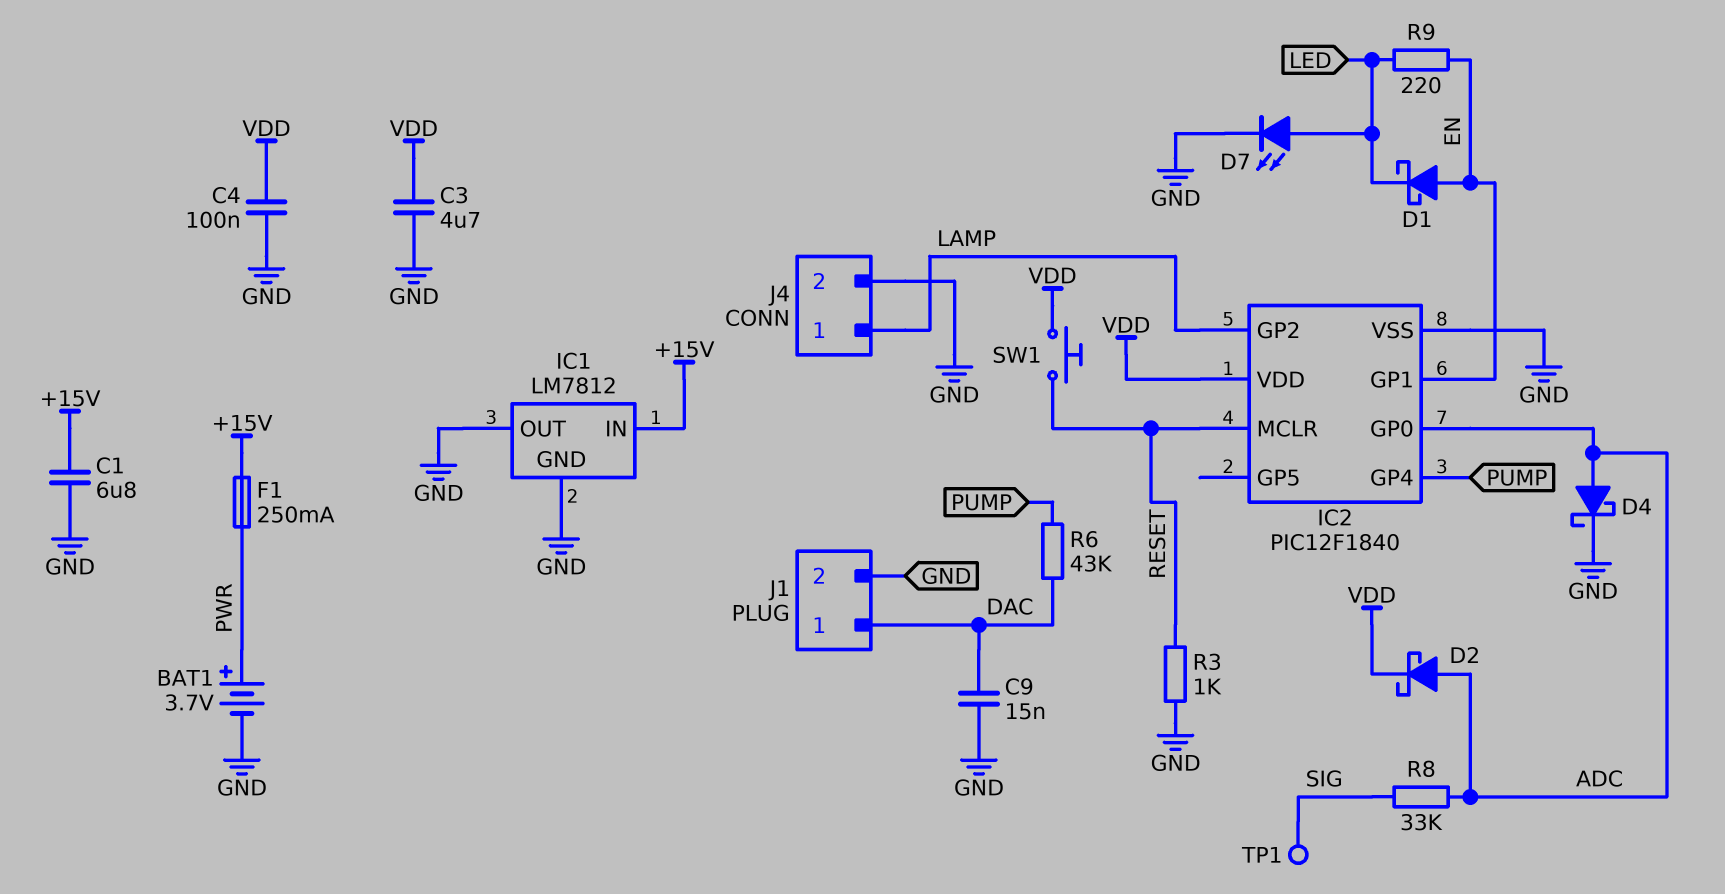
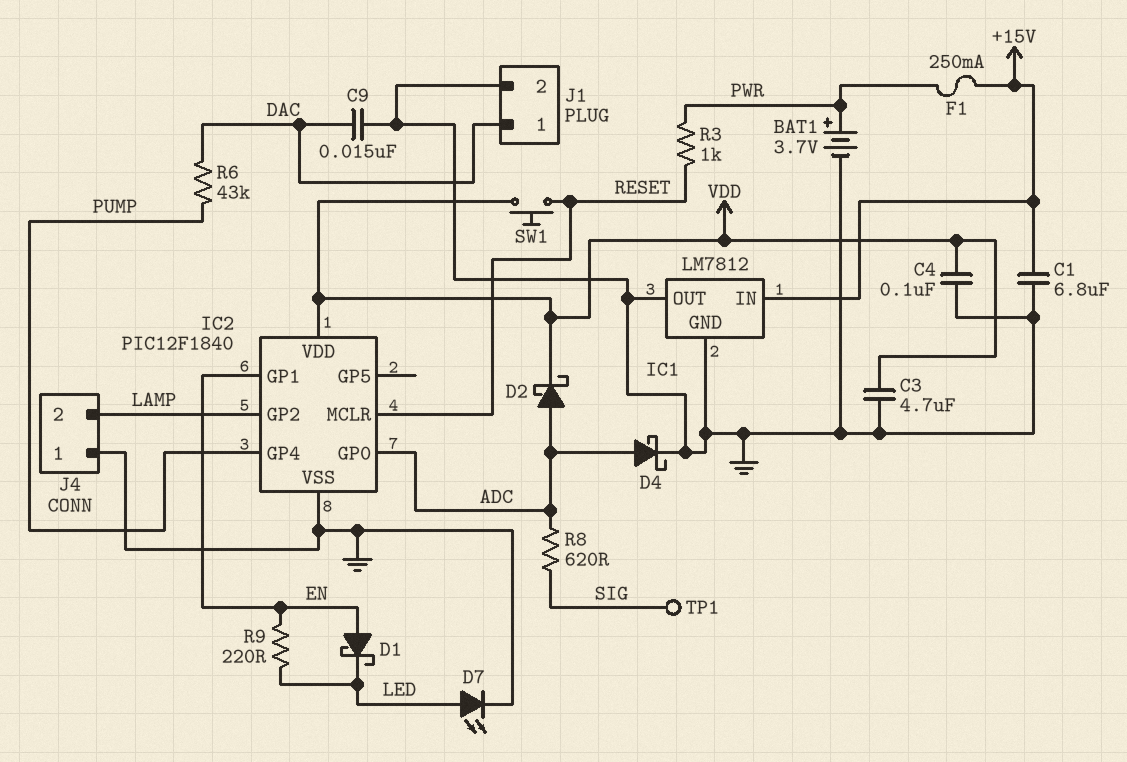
J4 pin 1: LAMP -> GND
J4 pin 2: GND -> LAMP
R3: 1k (GND, RESET) -> 1k (PWR, RESET)
R8: 33k (ADC, SIG) -> 620 (ADC, SIG)

